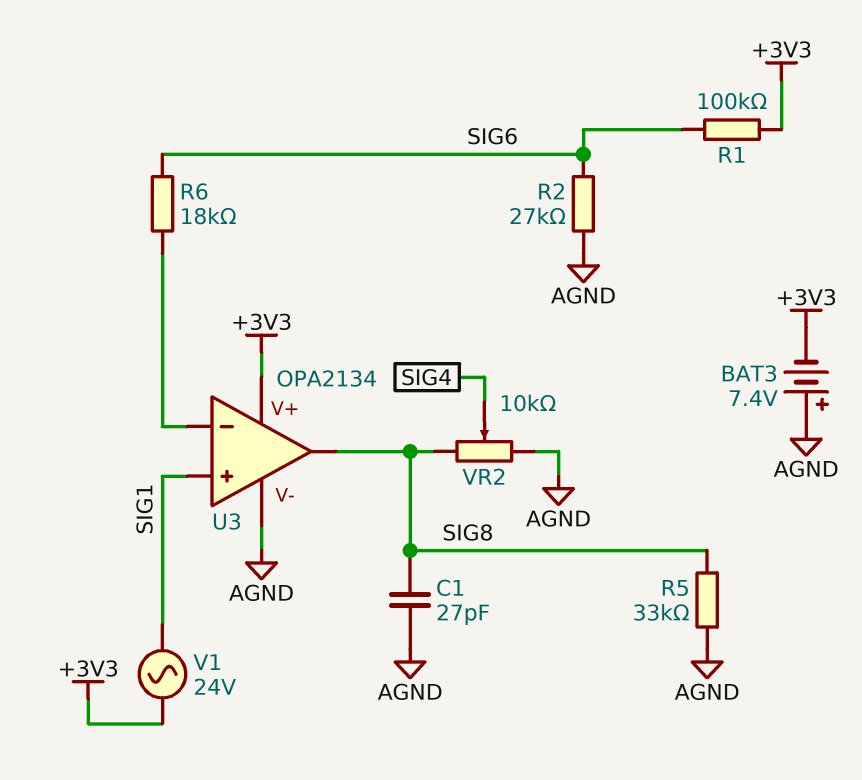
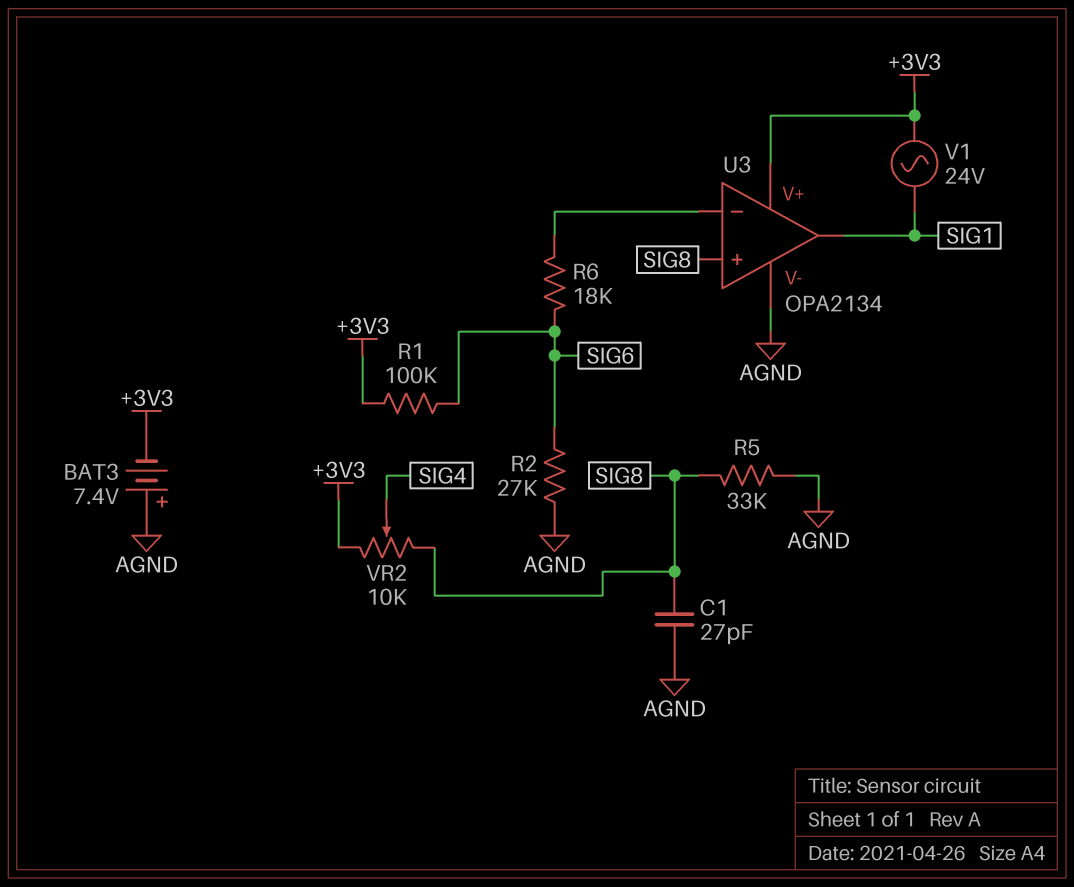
U3 pin in+: SIG1 -> SIG8
U3 pin out: SIG8 -> SIG1
VR2: 10k (AGND, SIG8, wiper SIG4) -> 10k (+3V3, SIG8, wiper SIG4)

